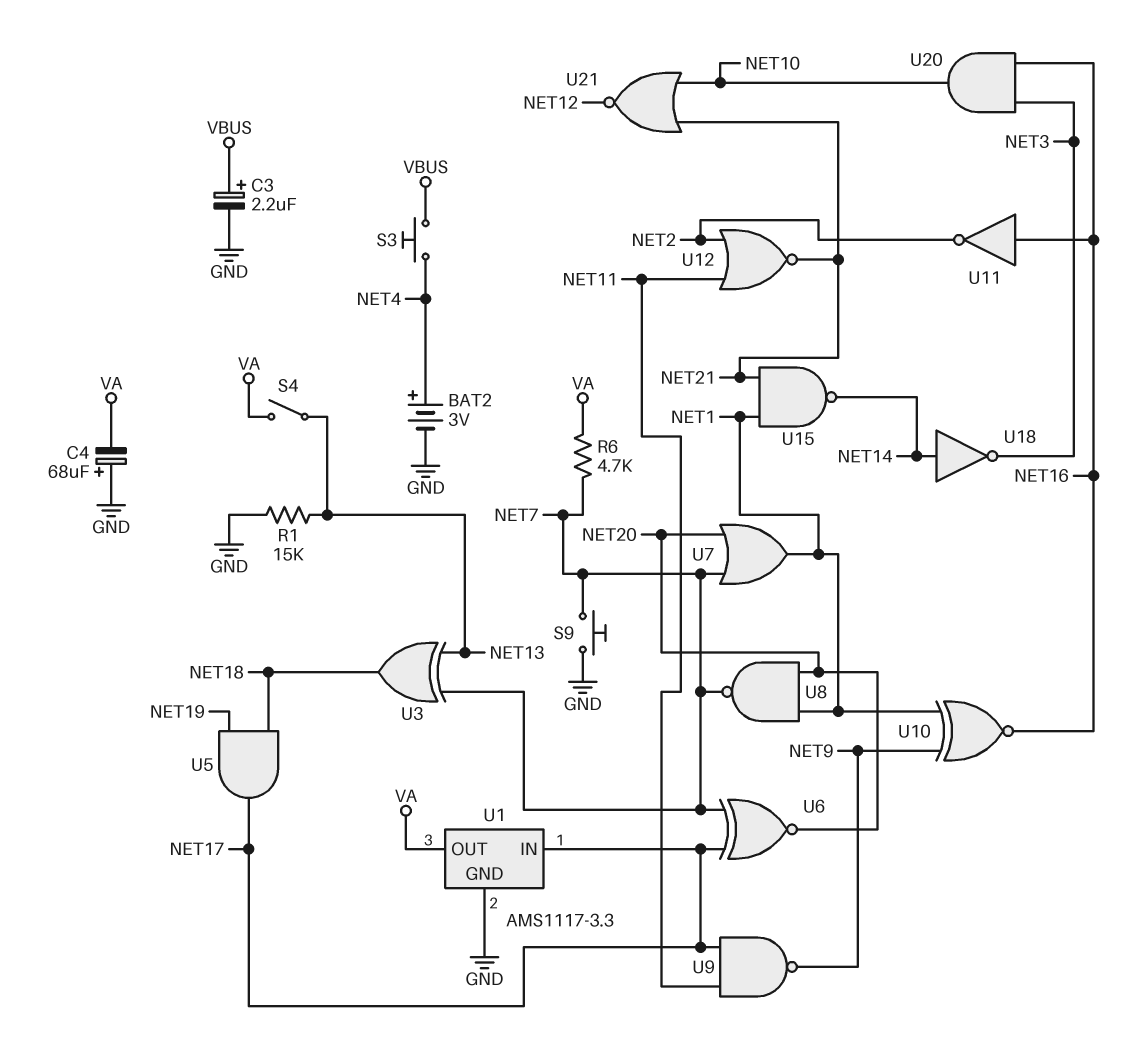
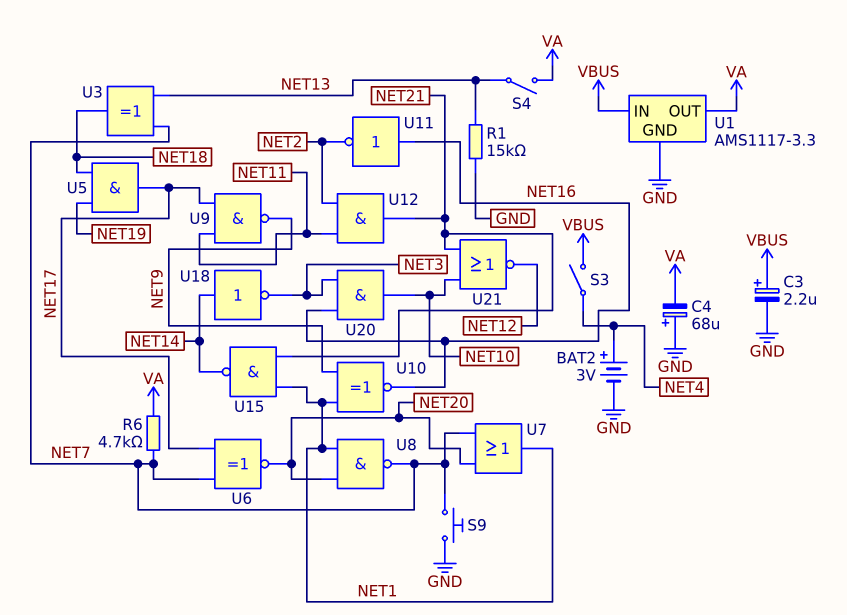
S3: button (NET4, VBUS) -> switch (NET4, VBUS)
U1 pin IN: NET17 -> VBUS
U12: NOR (in NET2, in NET11, out NET21) -> AND (in NET2, in NET11, out NET21)

